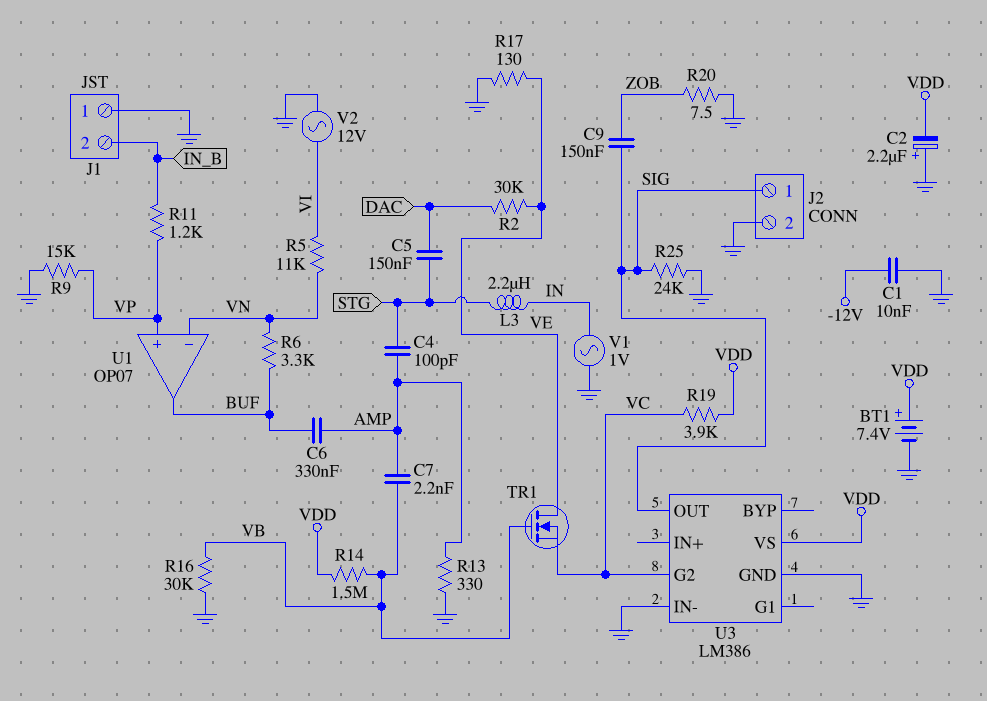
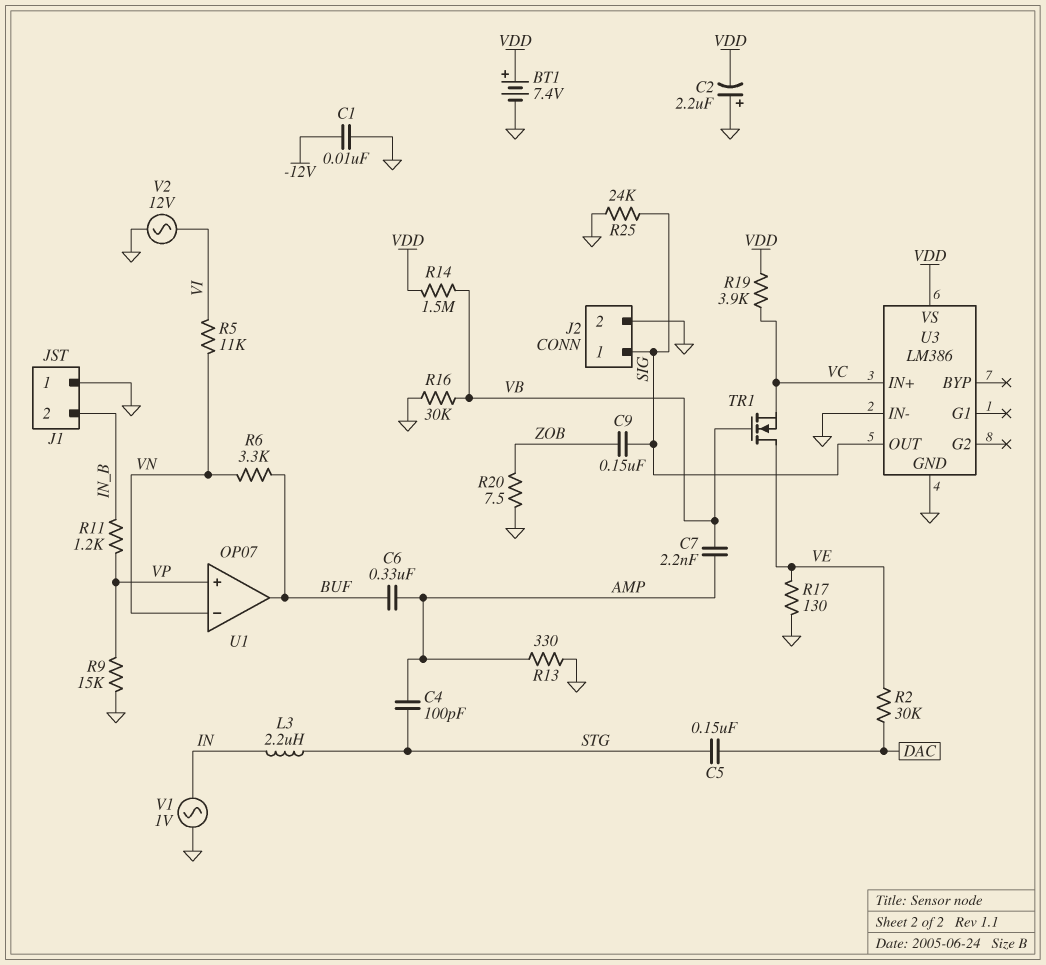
U3 pin G2: VC -> none
U3 pin IN+: none -> VC

